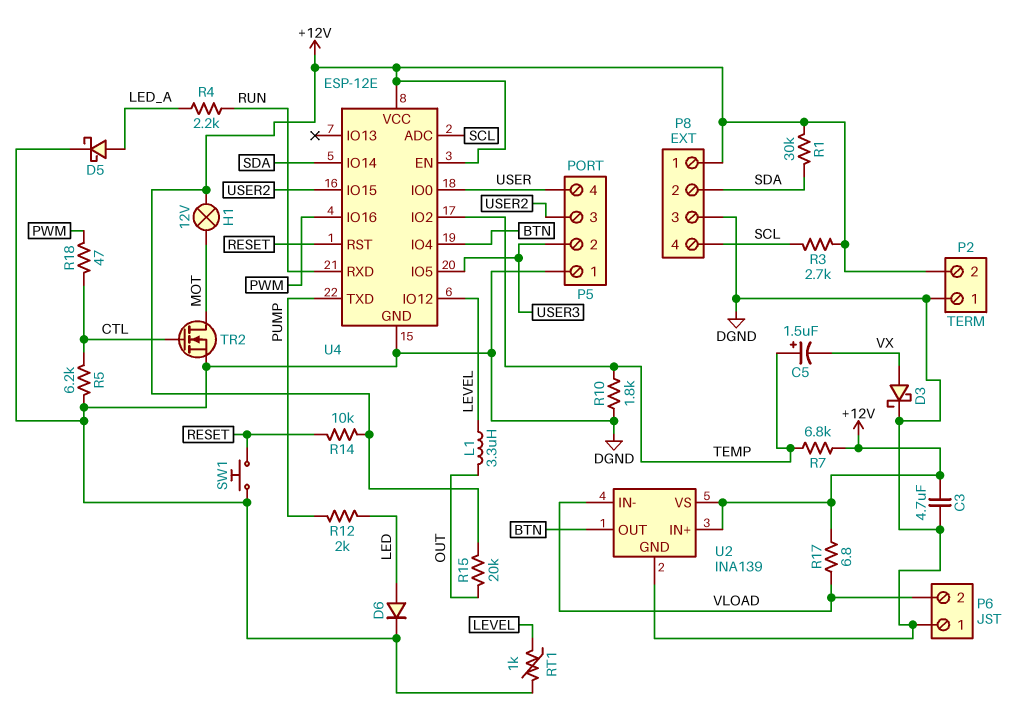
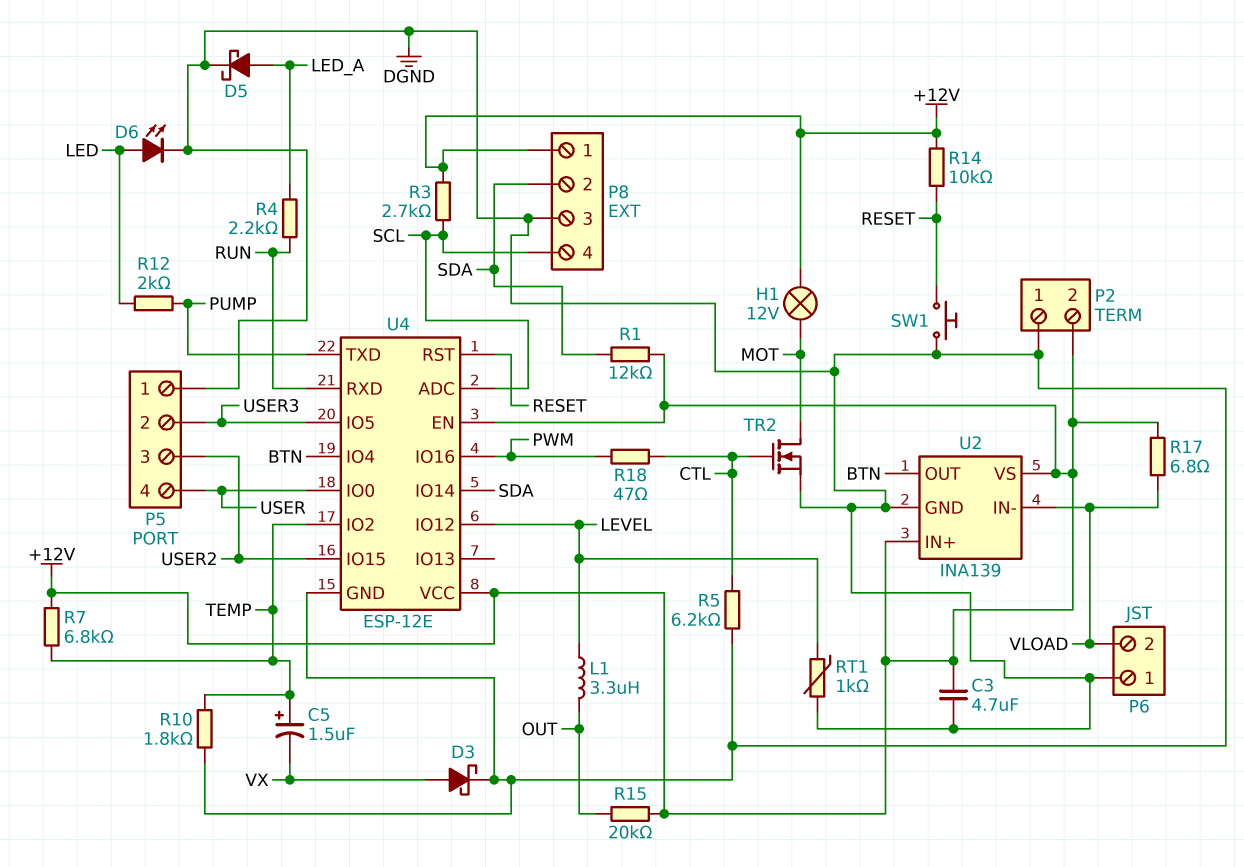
D6: diode (A LED, K DGND) -> LED (A LED, K DGND)
R1: 30k (+12V, SDA) -> 12k (+12V, SDA)

